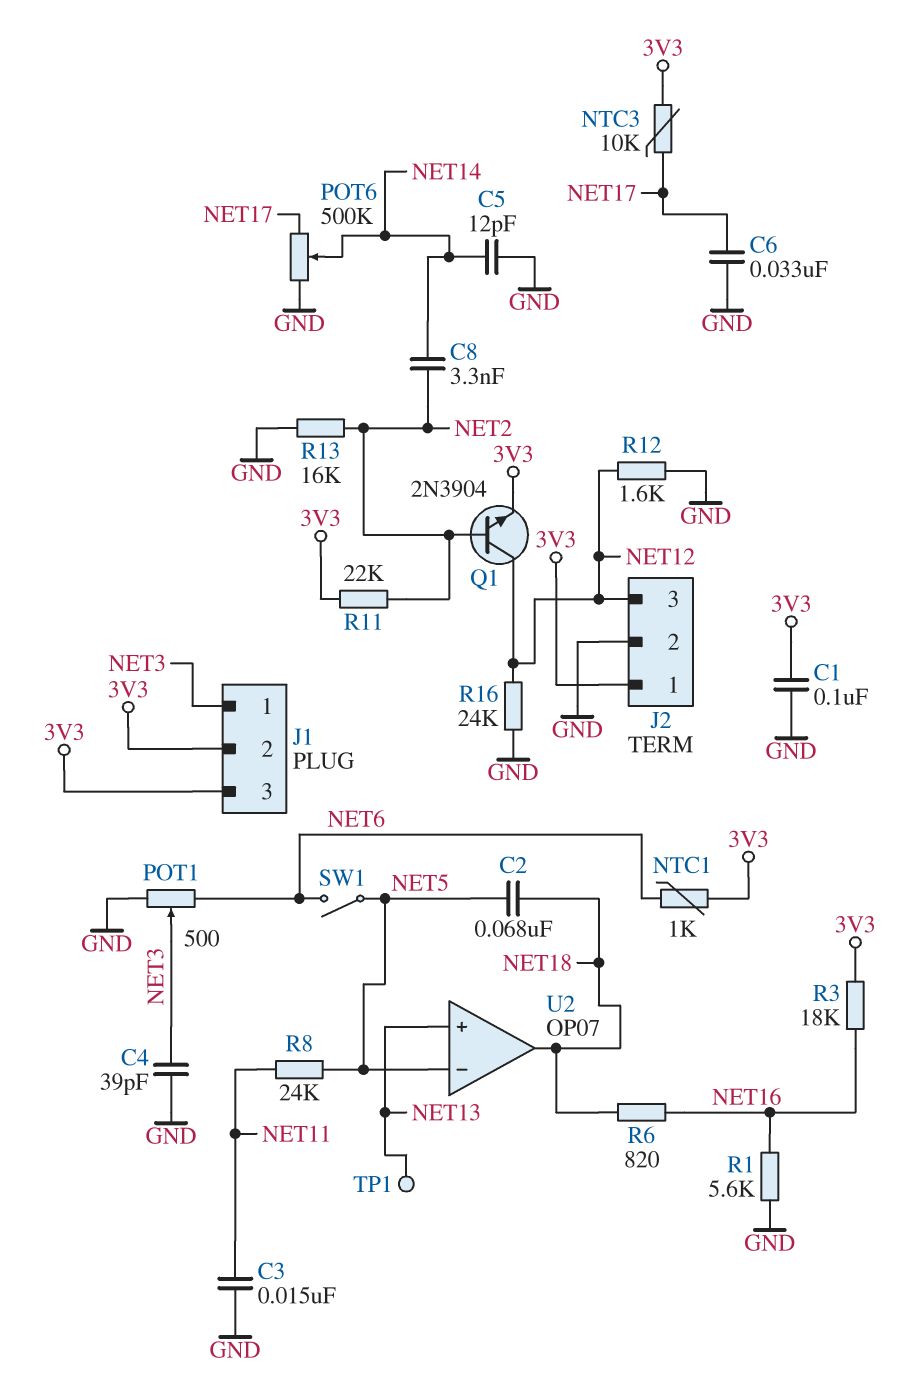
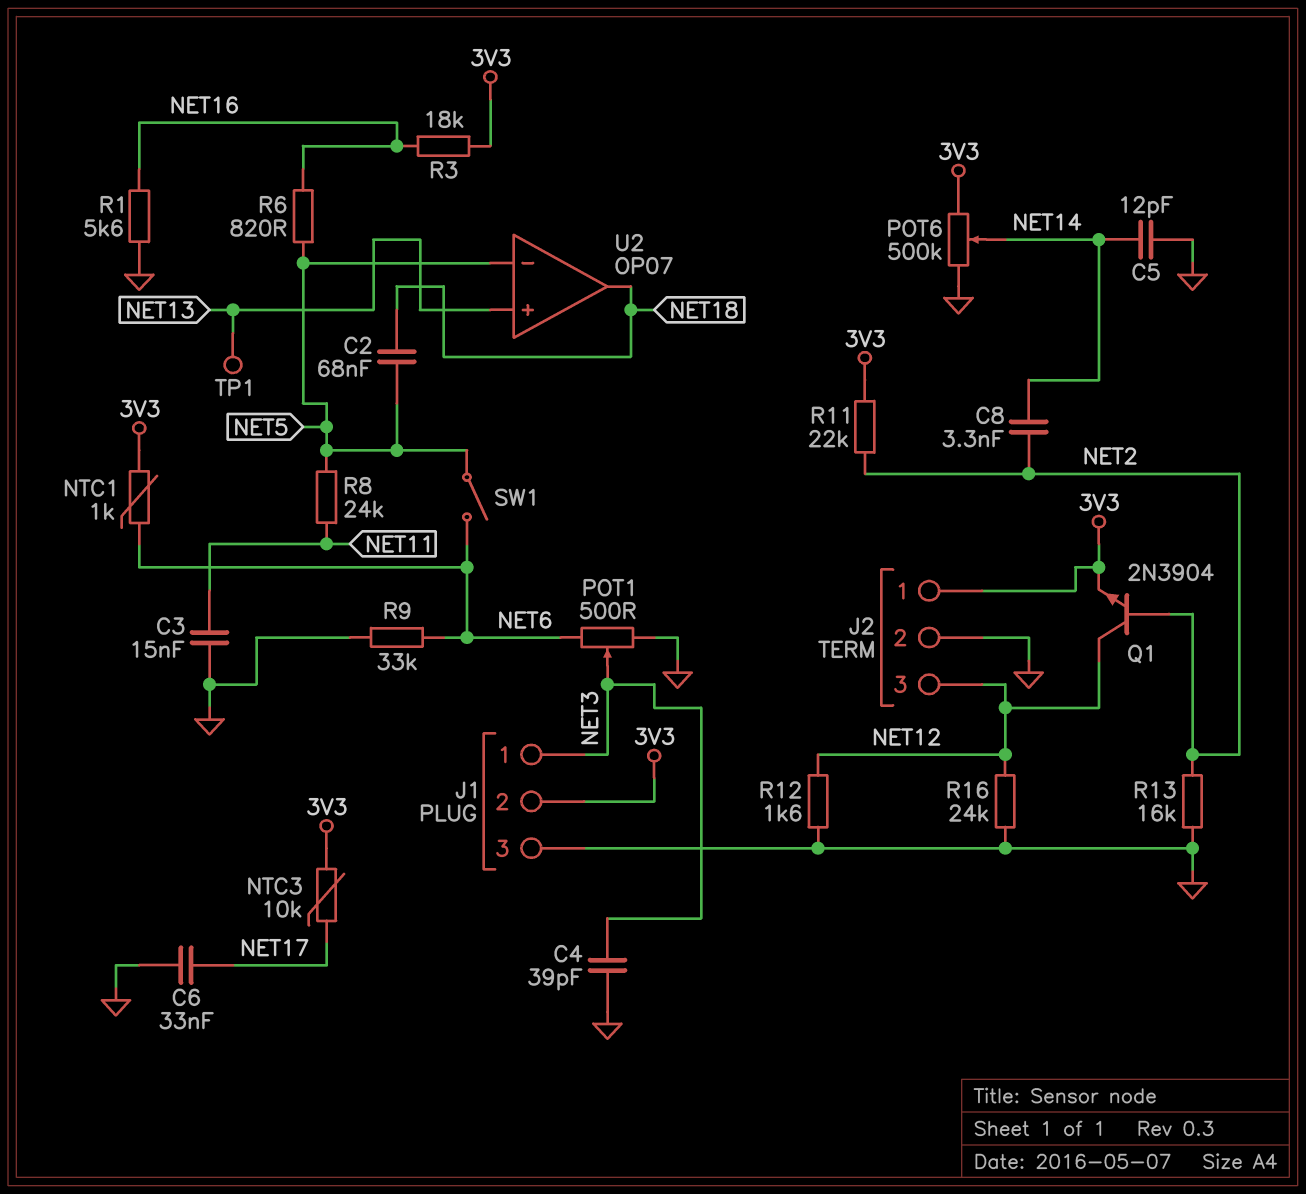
C1: 100nF (3V3, GND) -> none
J1 pin 3: 3V3 -> GND
POT6: 500k (GND, NET17, wiper NET14) -> 500k (3V3, GND, wiper NET14)
R6: 820 (NET16, NET18) -> 820 (NET5, NET16)
R9: none -> 33k (GND, NET6)

